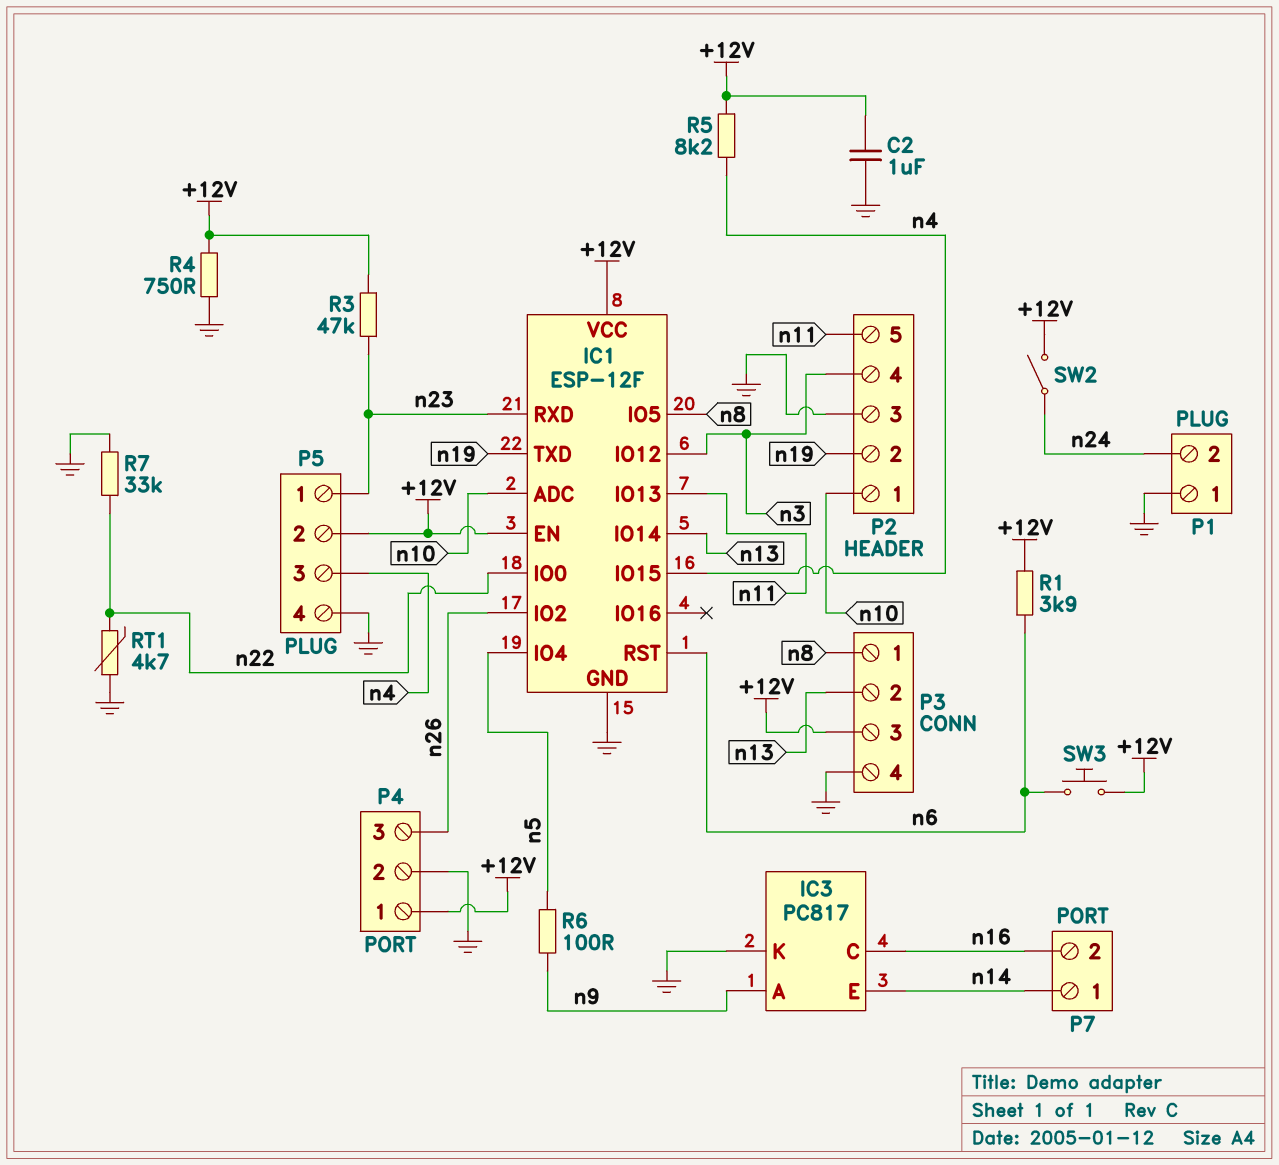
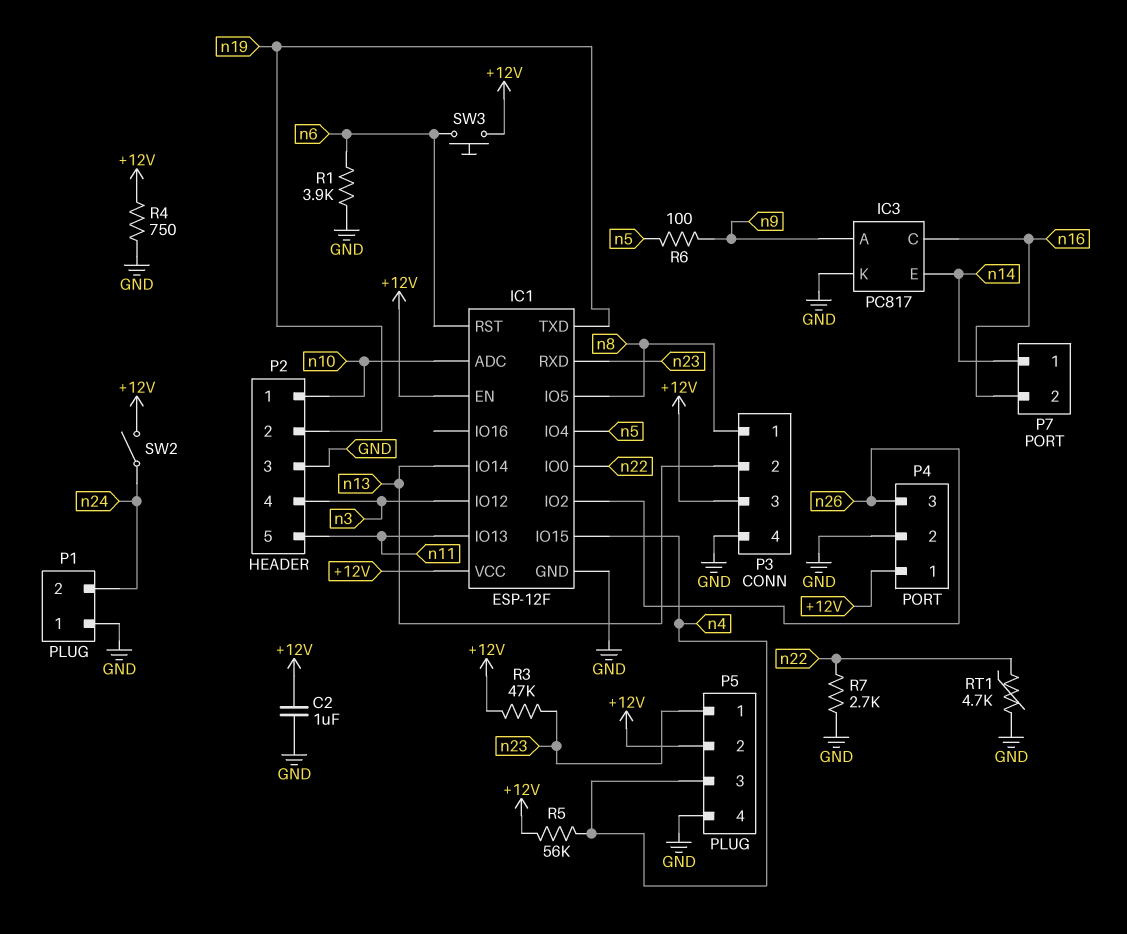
R1: 3.9k (+12V, n6) -> 3.9k (GND, n6)
R5: 8.2k (+12V, n4) -> 56k (+12V, n4)
R7: 33k (GND, n22) -> 2.7k (GND, n22)

